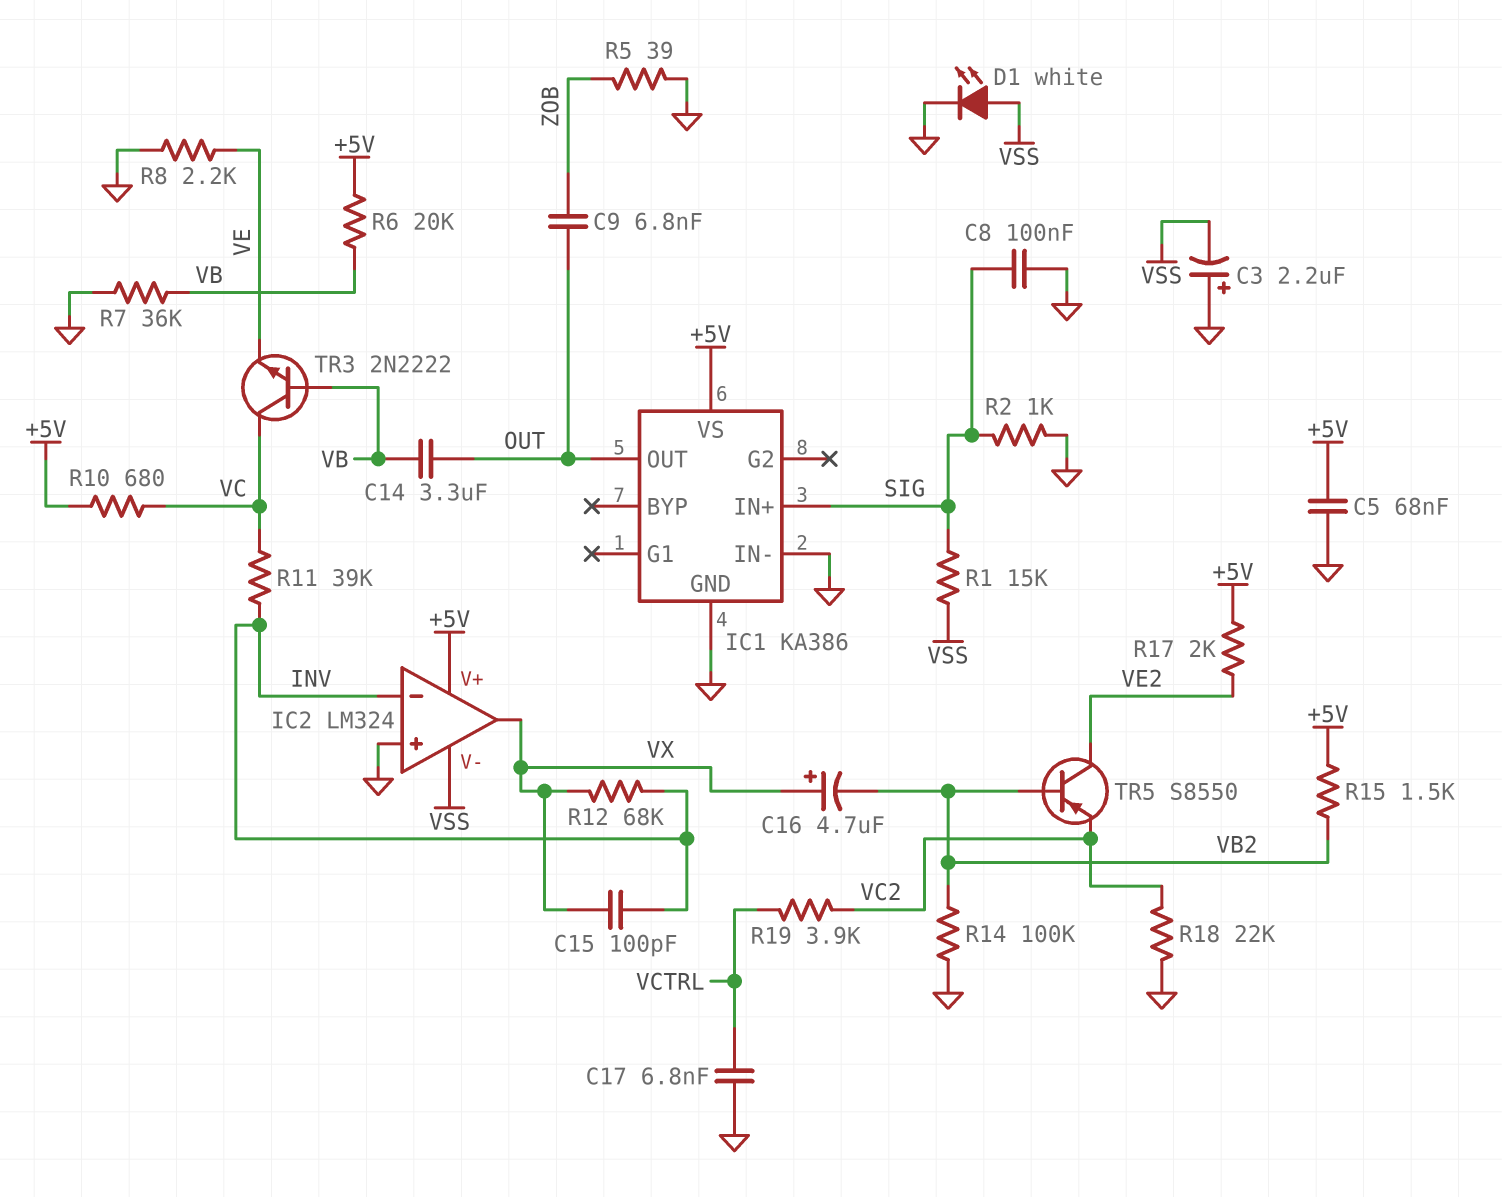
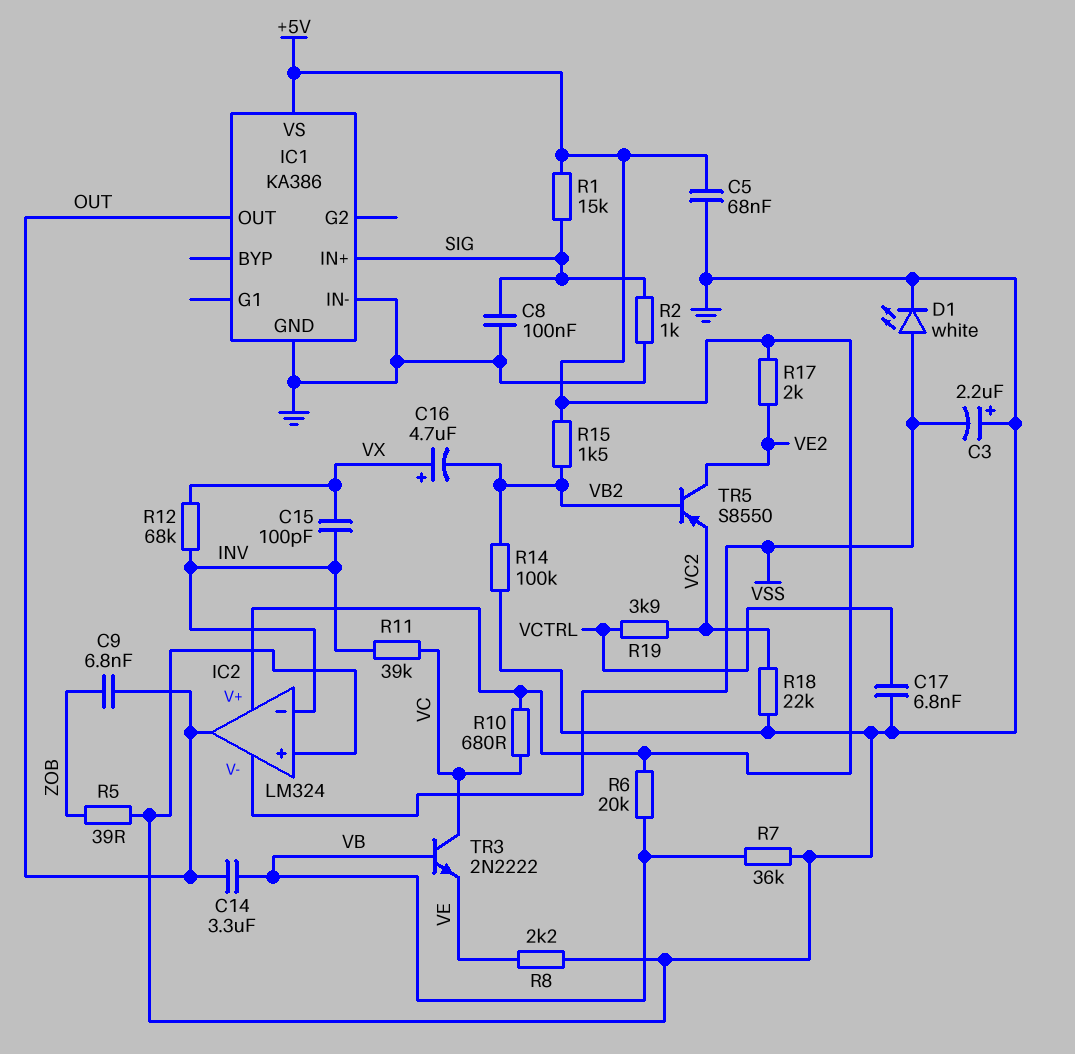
IC2 pin out: VX -> OUT
R1: 15k (SIG, VSS) -> 15k (+5V, SIG)

